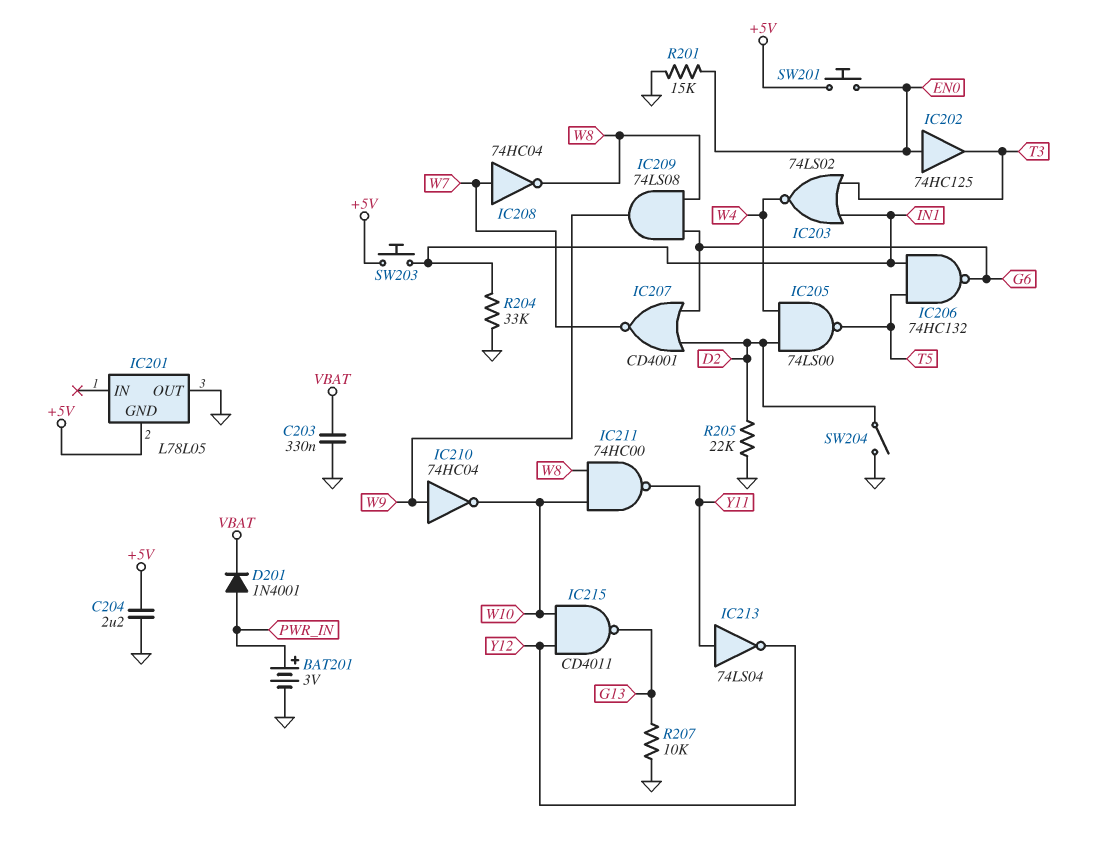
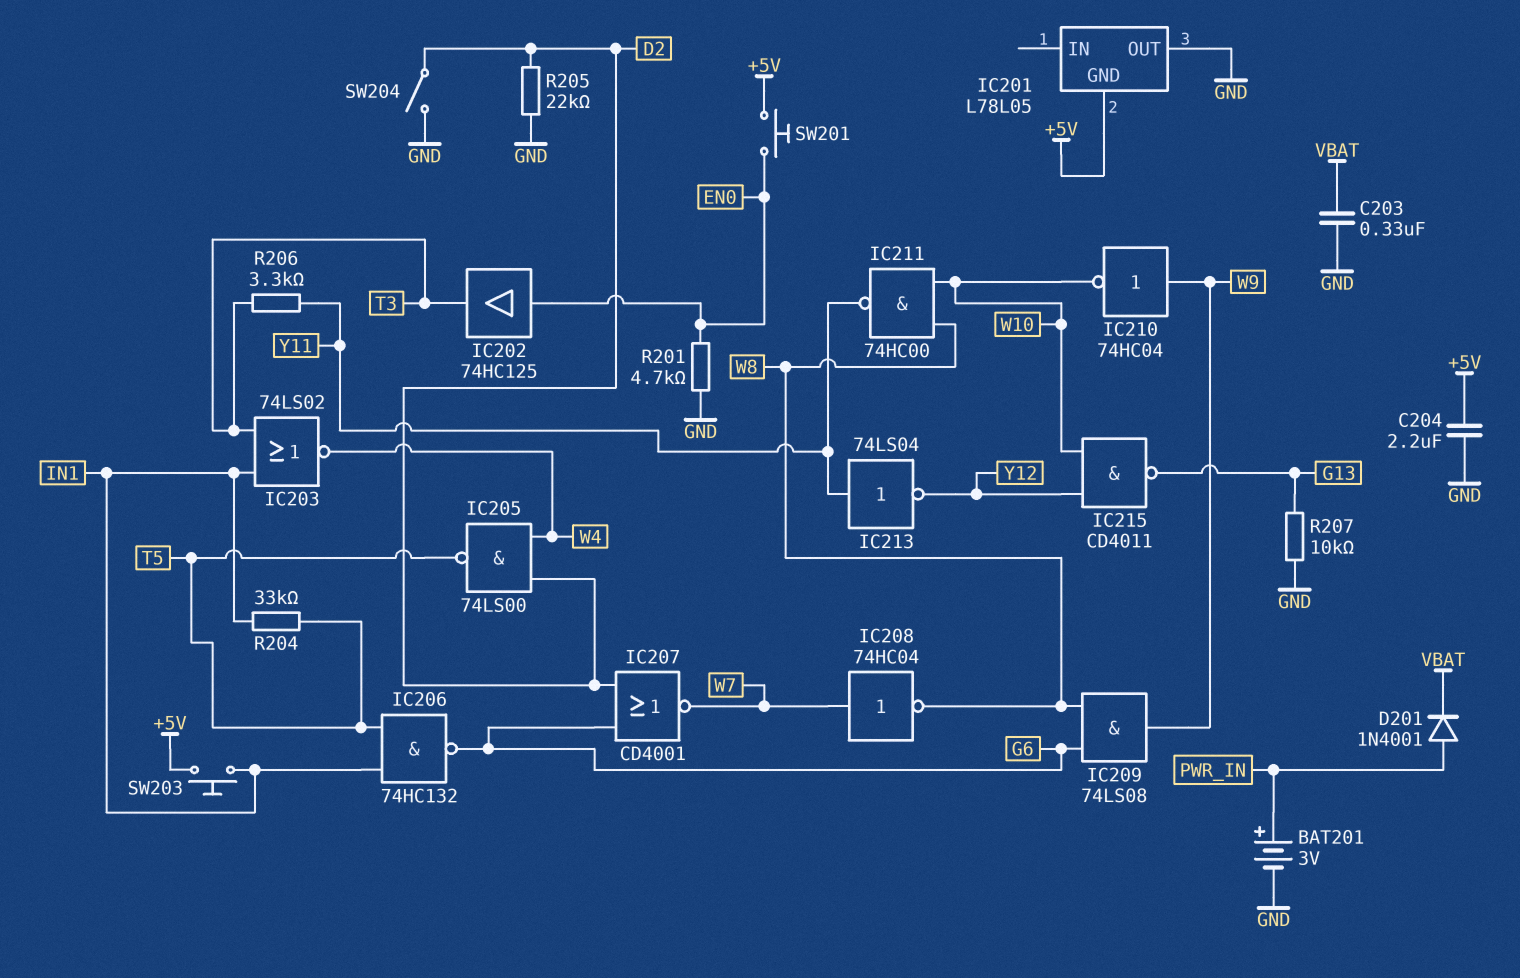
R201: 15k (EN0, GND) -> 4.7k (EN0, GND)
R204: 33k (GND, IN1) -> 33k (IN1, T5)
R206: none -> 3.3k (T3, Y11)

